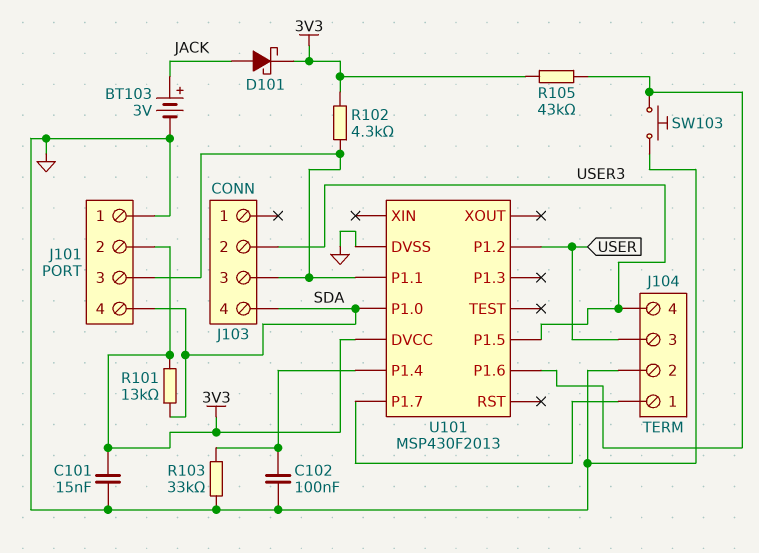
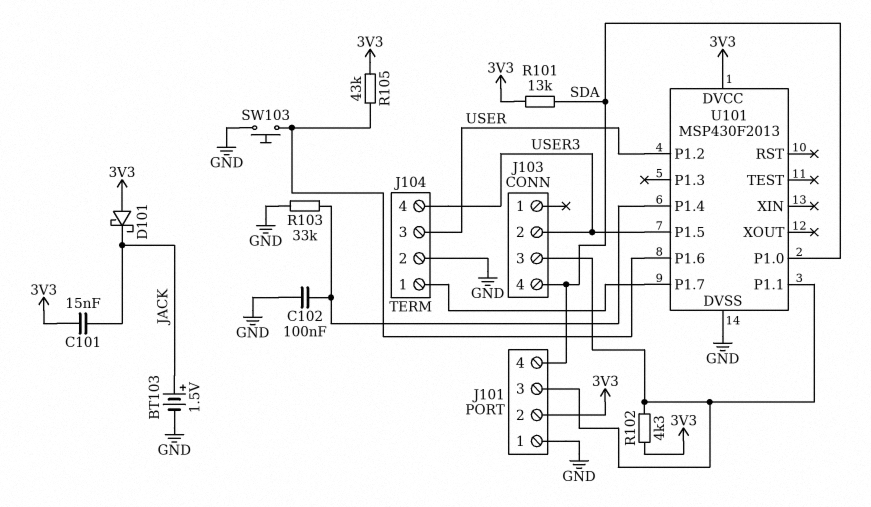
BT103: 3V (plus JACK, minus GND) -> 1.5V (plus JACK, minus GND)
C101: 15nF (3V3, GND) -> 15nF (3V3, JACK)
D101: schottky (A JACK, K 3V3) -> schottky (A 3V3, K JACK)

